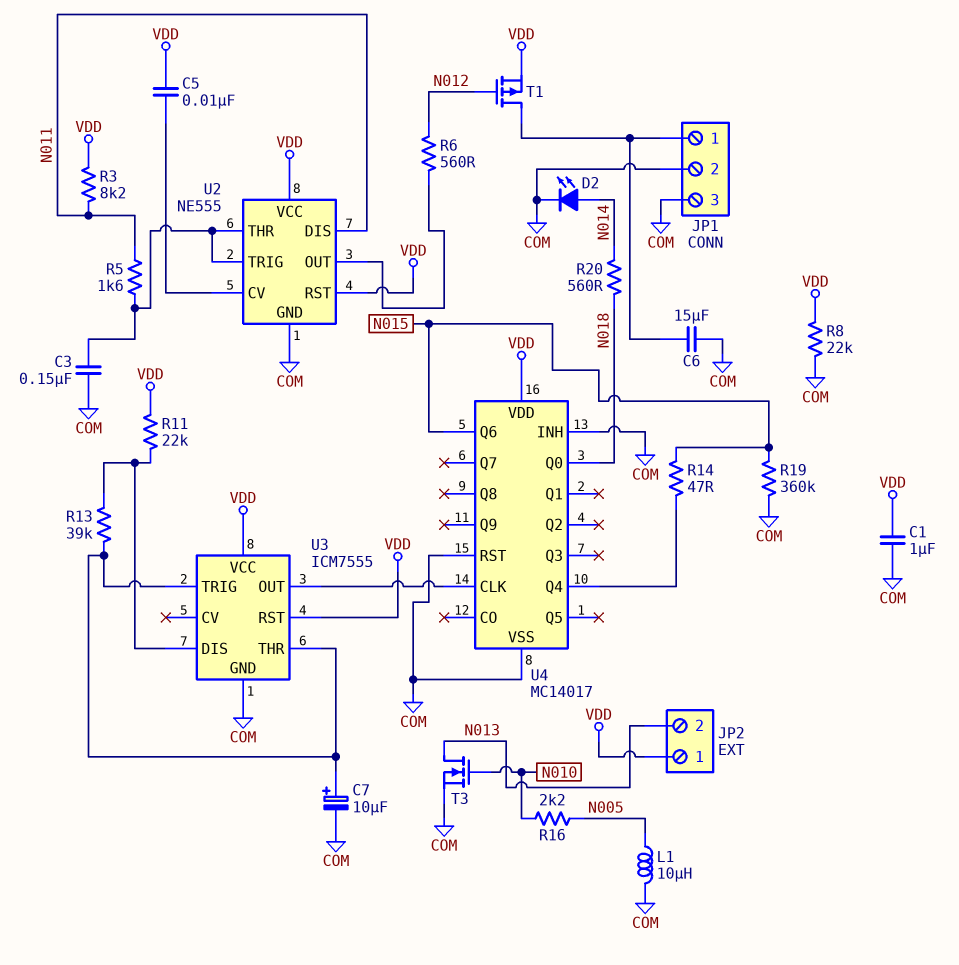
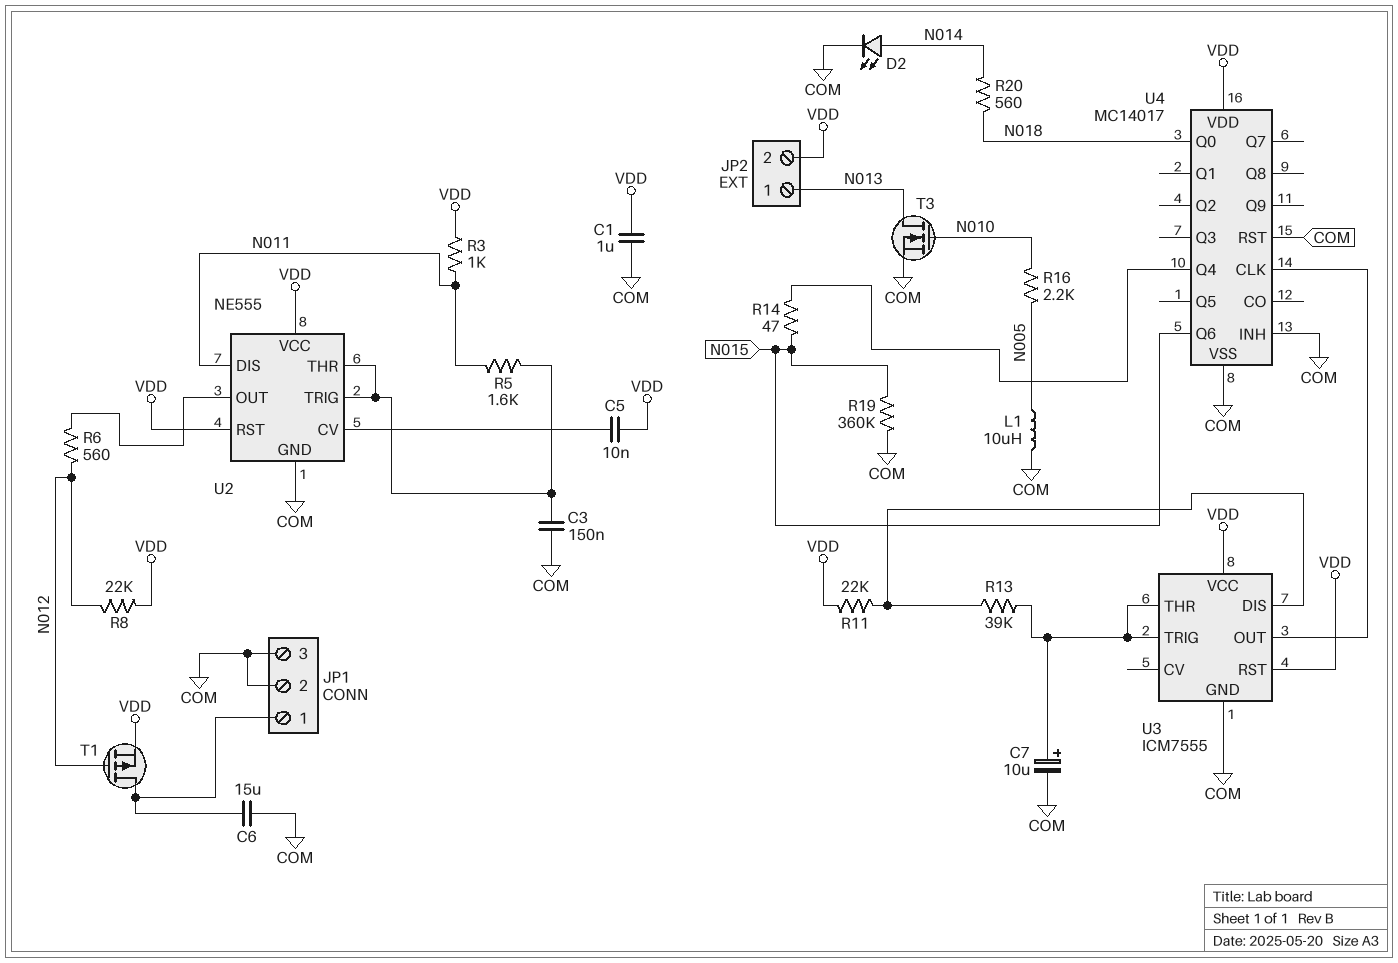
JP2 pin 1: VDD -> N013
JP2 pin 2: N013 -> VDD
R3: 8.2k (N011, VDD) -> 1k (N011, VDD)
R8: 22k (COM, VDD) -> 22k (N012, VDD)

